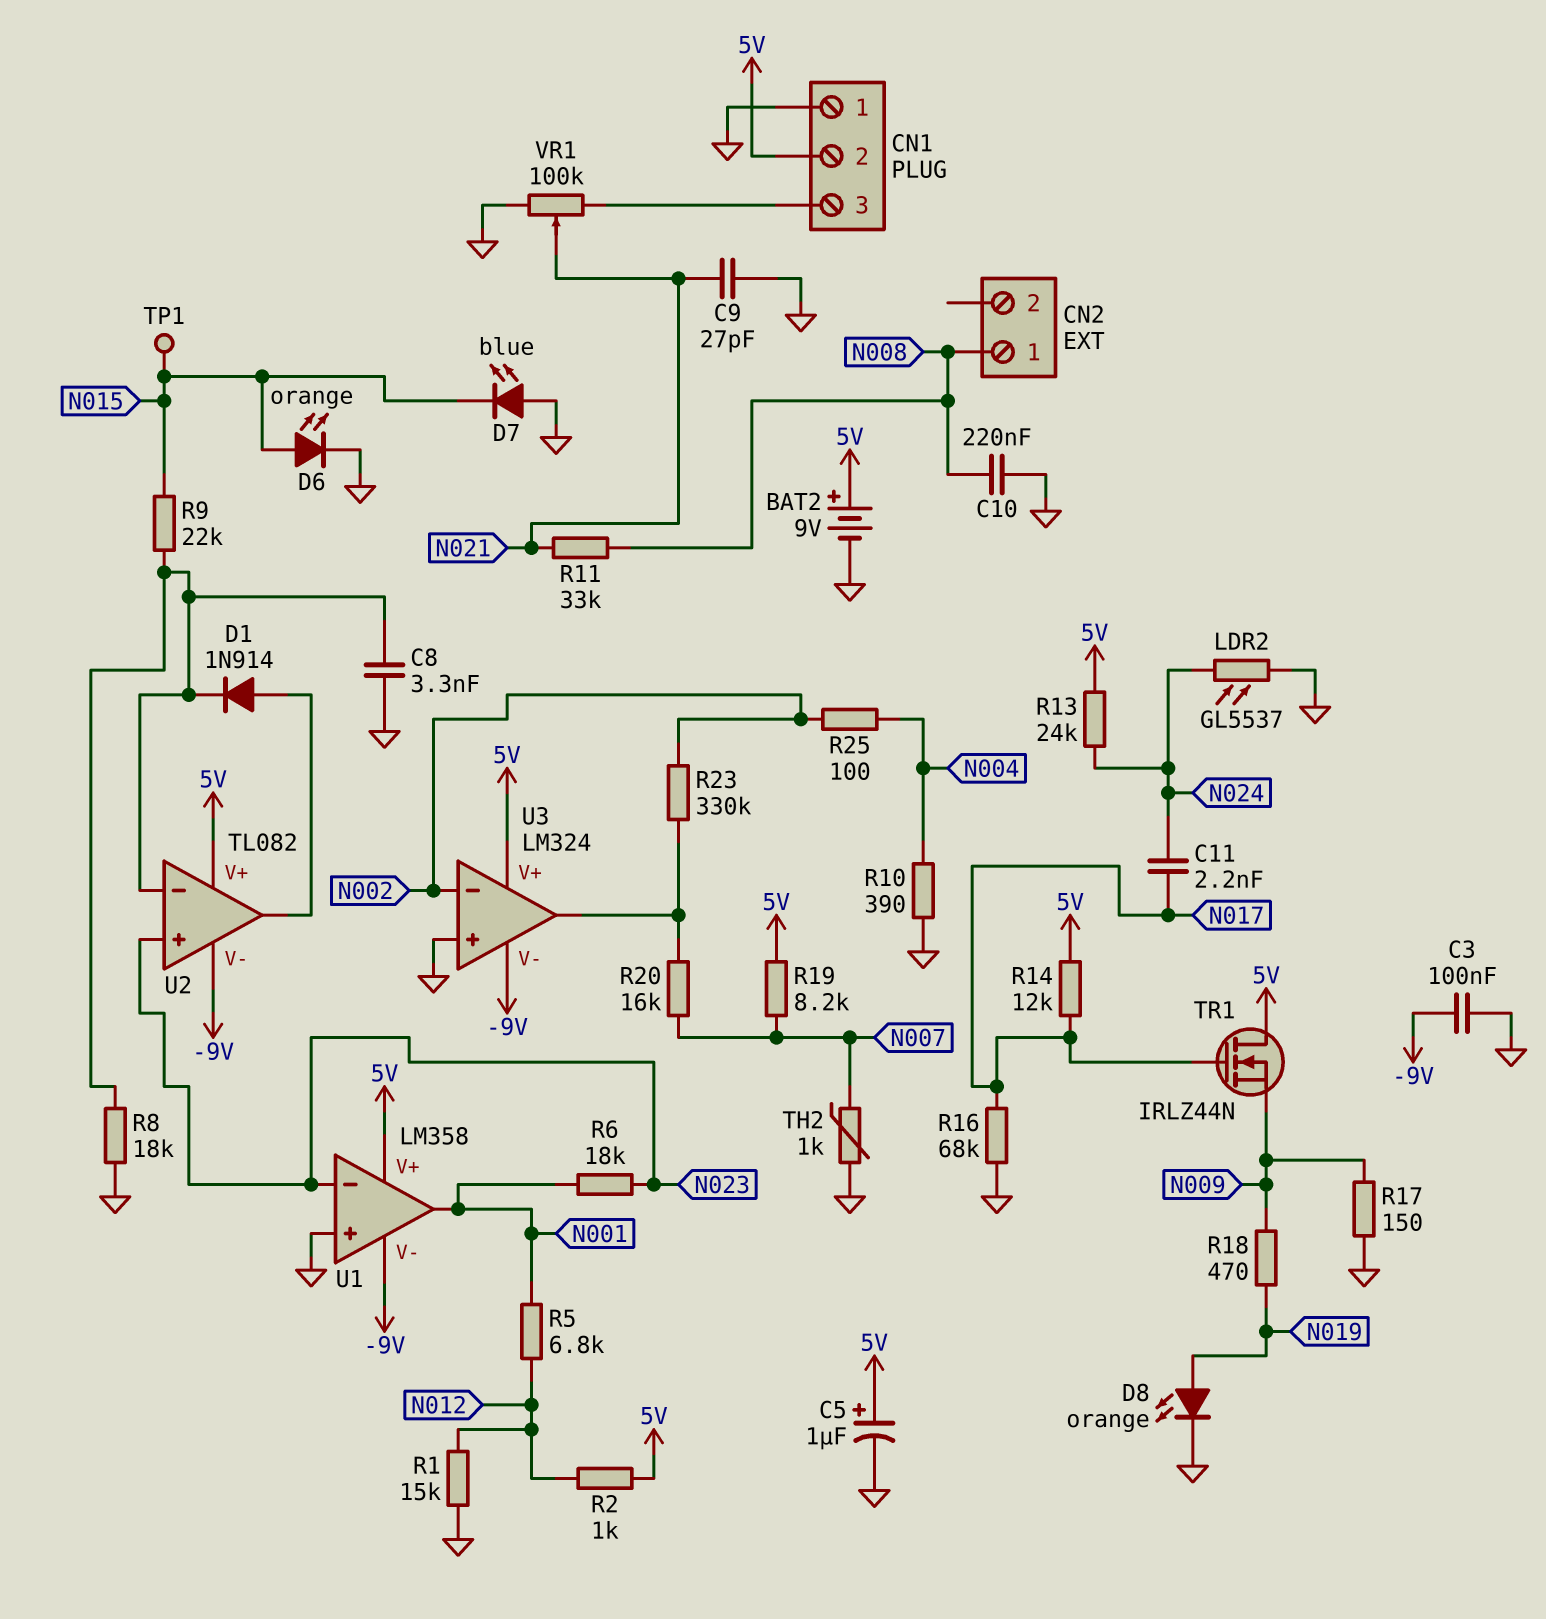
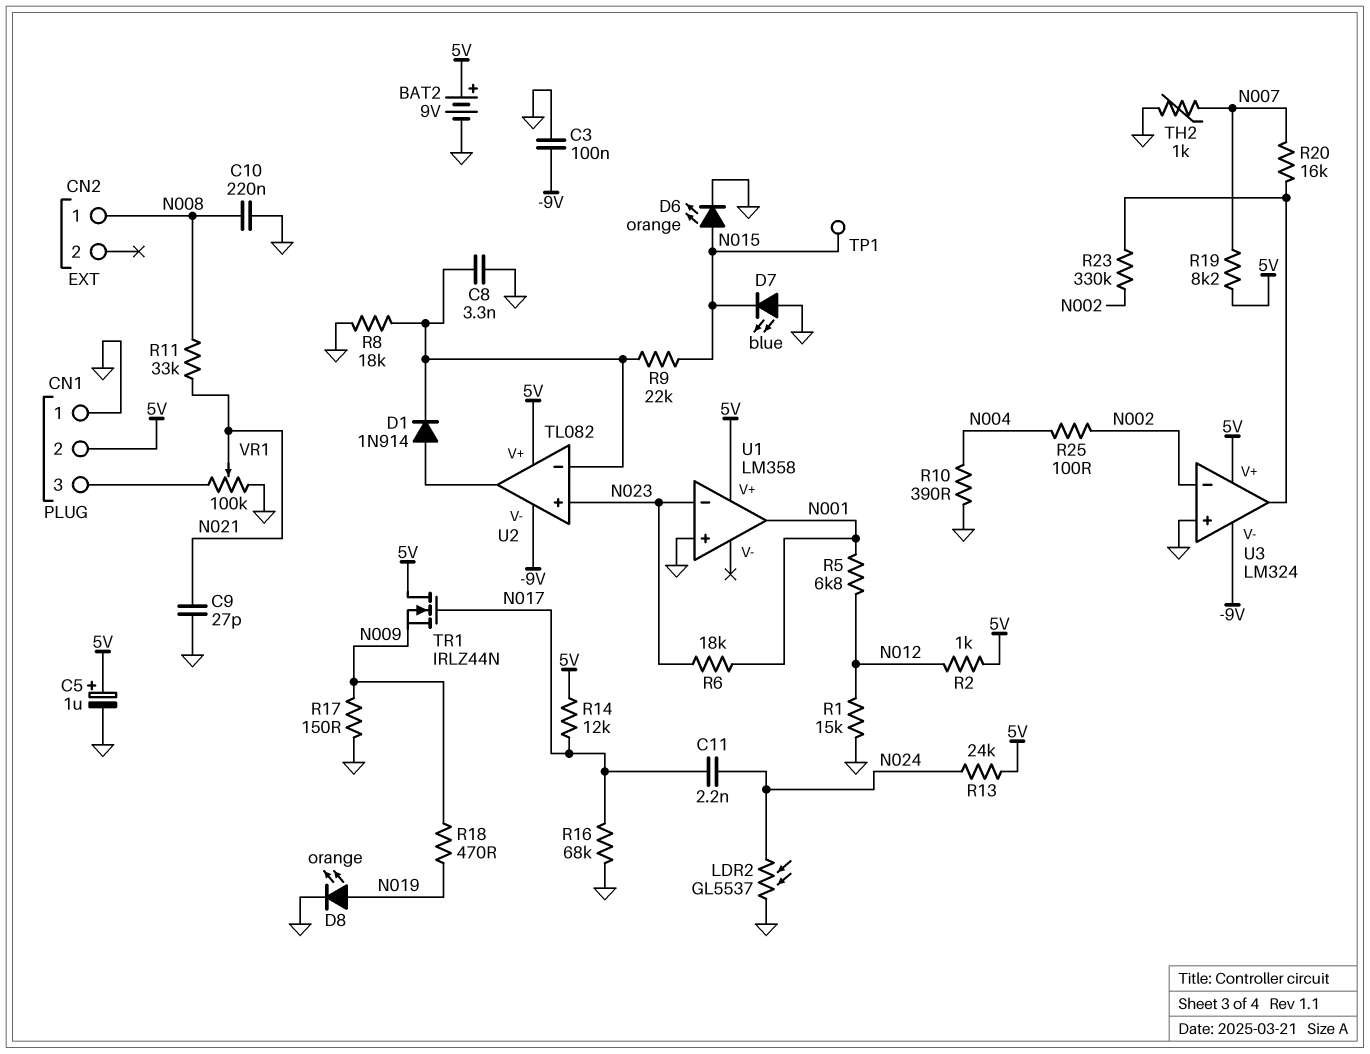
U1 pin V-: -9V -> none

